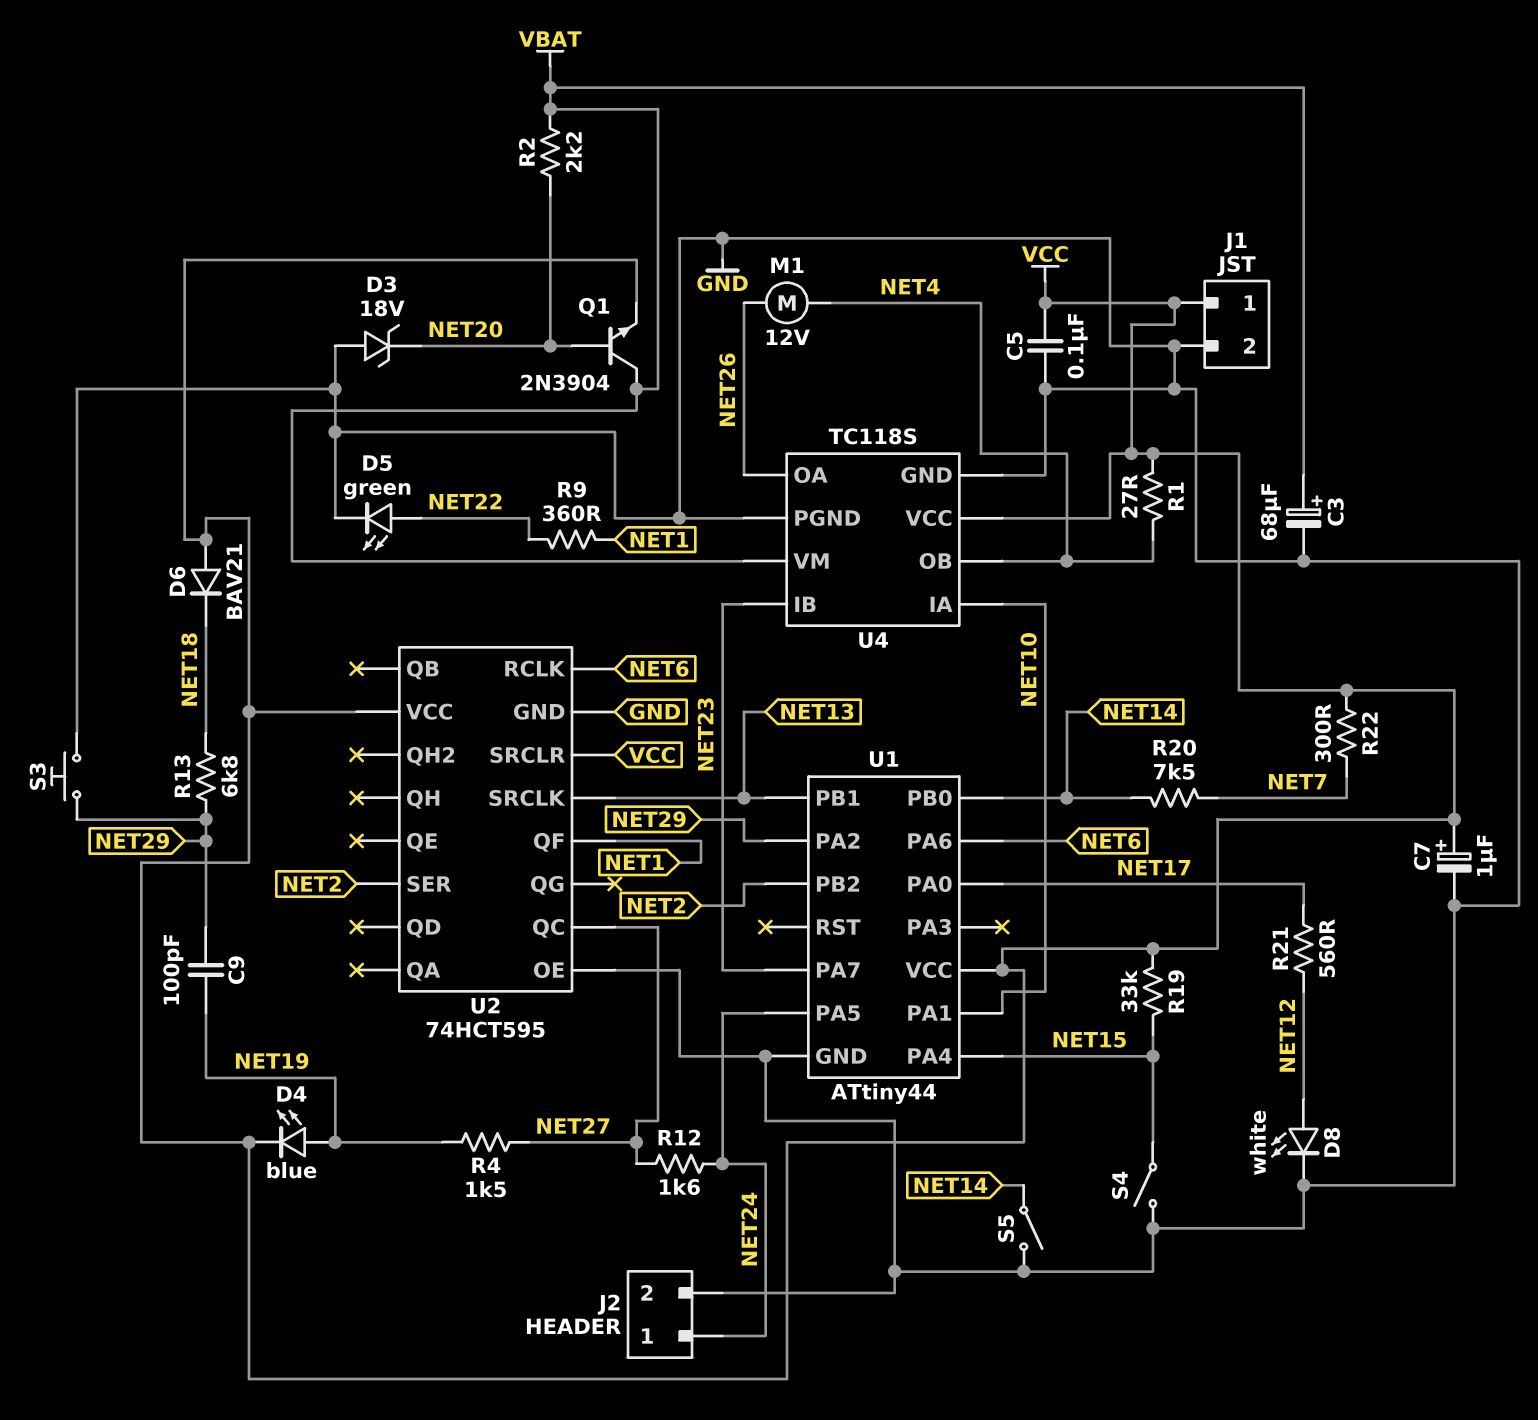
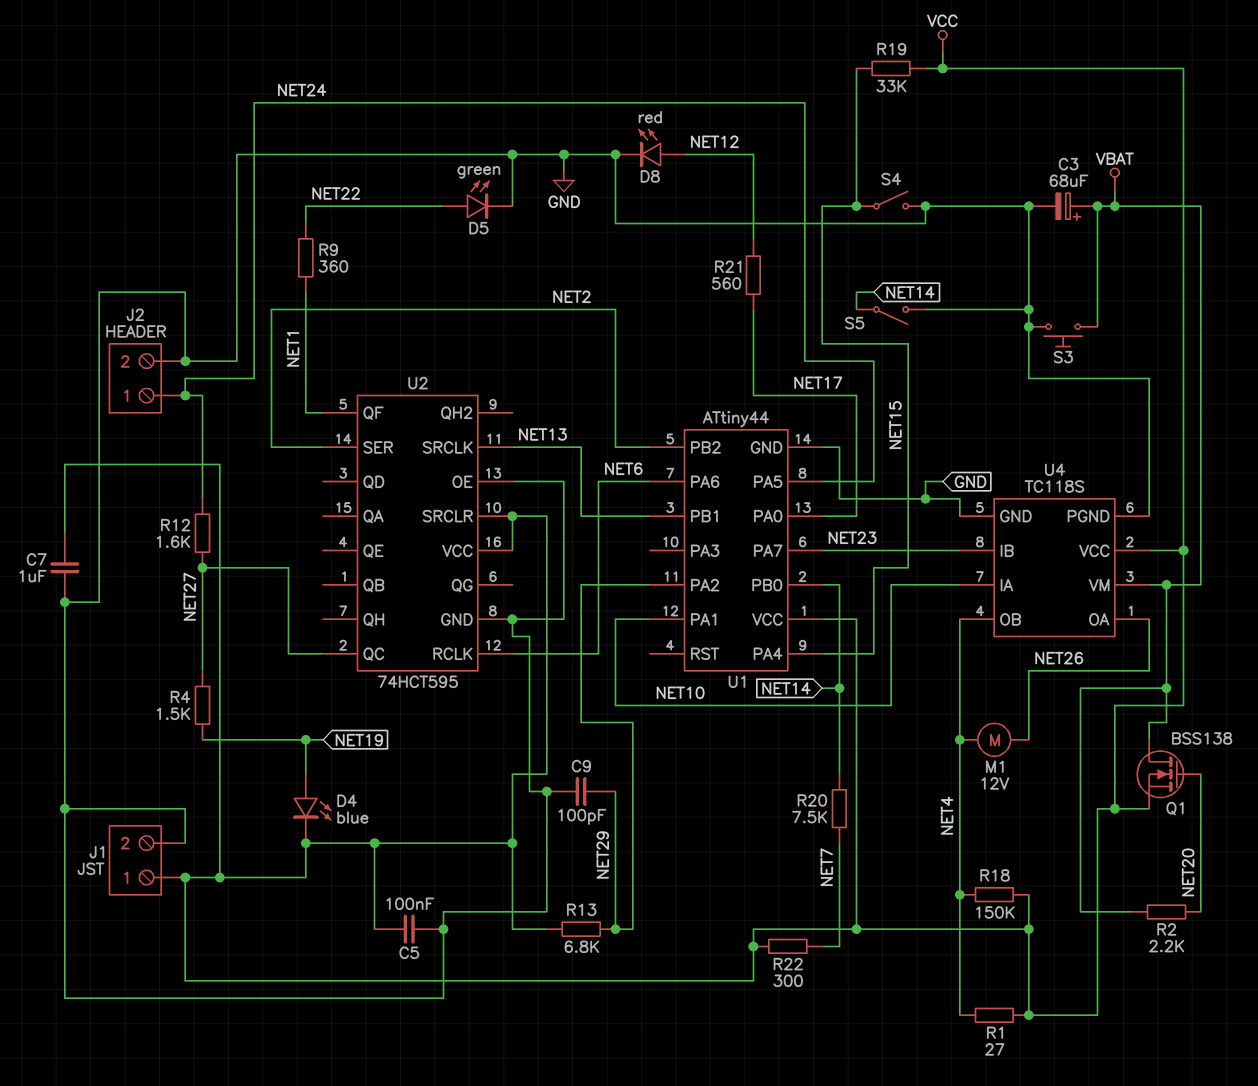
C7: 1uF (plus VCC, minus GND) -> 1uF (GND, VCC)
C9: 100pF (NET19, NET29) -> 100pF (GND, NET29)
D3: zener 18V (A GND, K NET20) -> none
D6: diode BAV21 (A VCC, K NET18) -> none
D8: LED white (A NET12, K GND) -> LED red (A NET12, K GND)
Q1: NPN 2N3904 (B NET20, C VBAT, E VCC) -> NMOS BSS138 (G NET20, D VBAT, S VCC)
R13: 6.8k (NET18, NET29) -> 6.8k (NET29, VCC)
R18: none -> 150k (NET4, VCC)
S3: button (GND, NET29) -> button (GND, VBAT)

